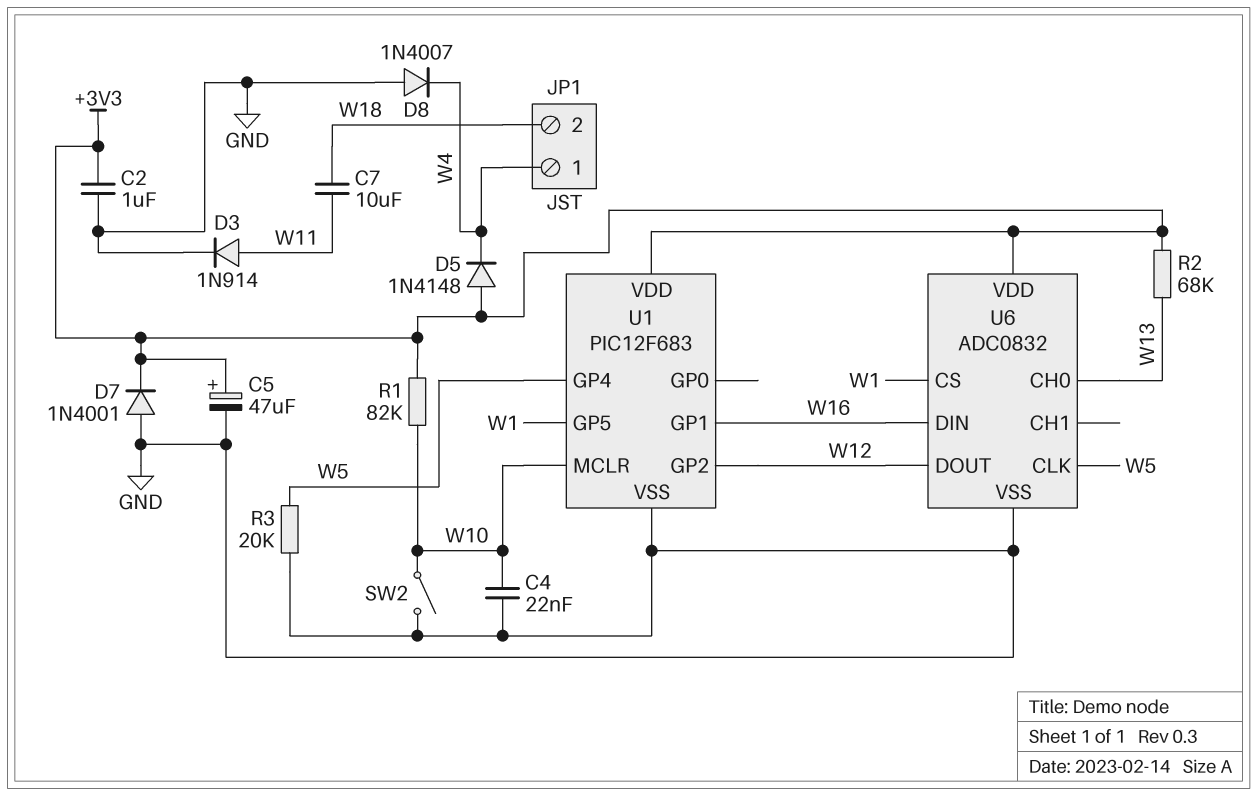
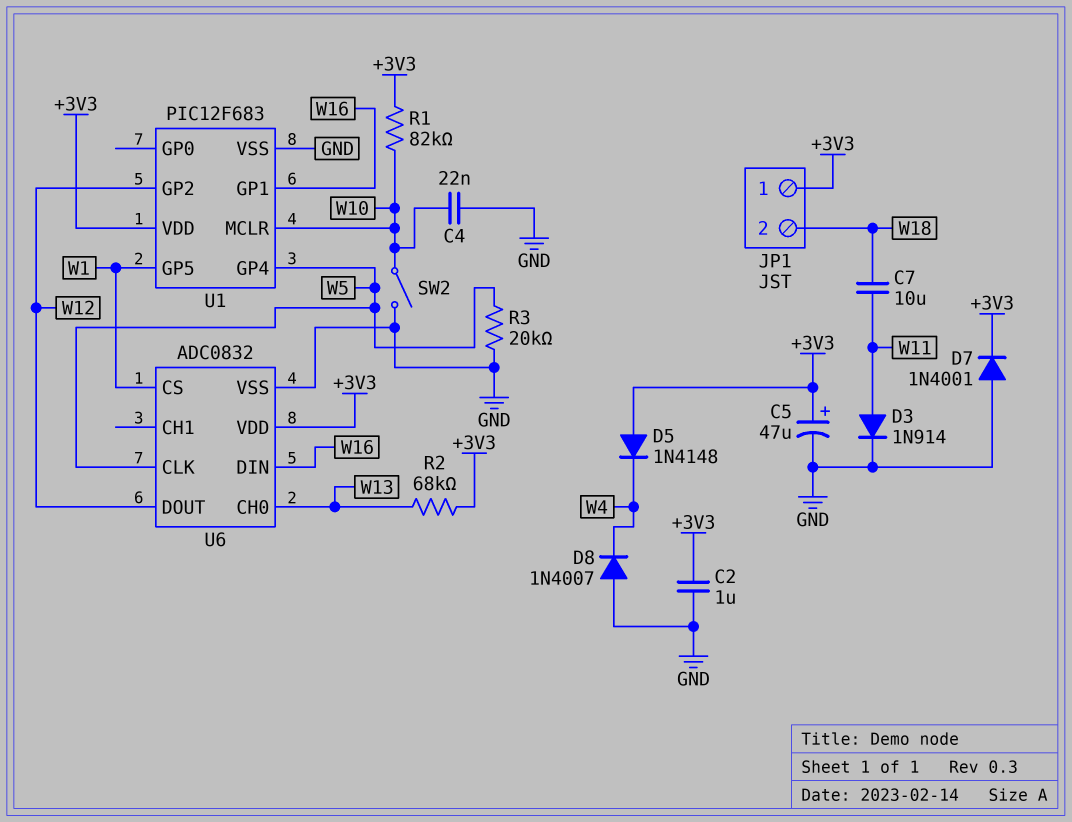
JP1 pin 1: W4 -> +3V3

